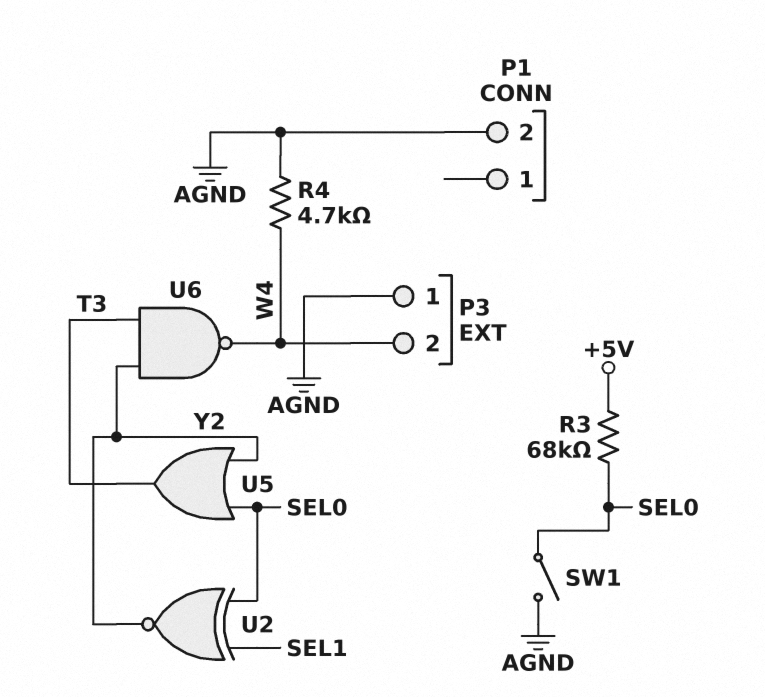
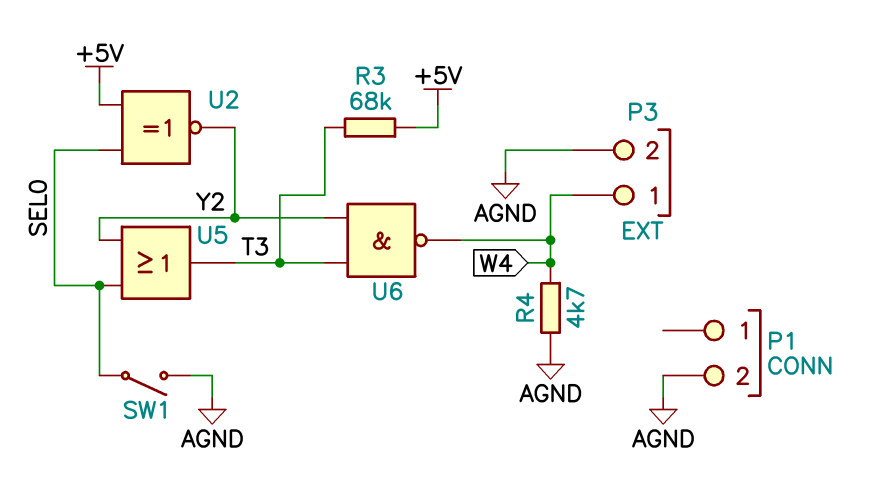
P3 pin 1: AGND -> W4
P3 pin 2: W4 -> AGND
R3: 68k (+5V, SEL0) -> 68k (+5V, T3)
U2: XNOR (in SEL0, in SEL1, out Y2) -> XNOR (in +5V, in SEL0, out Y2)

